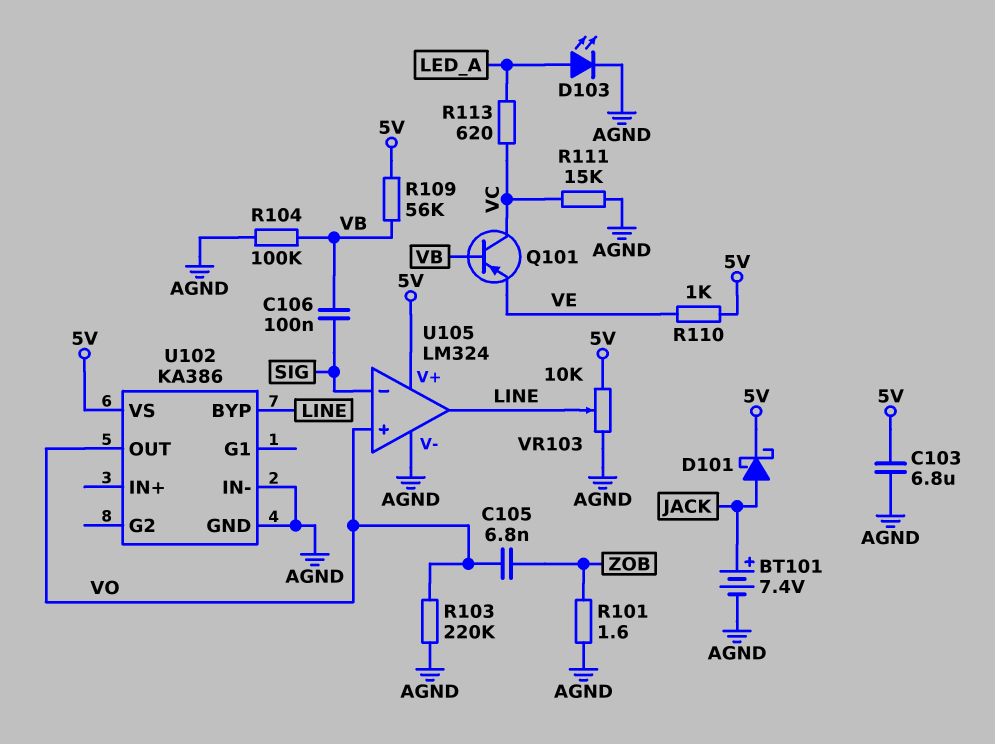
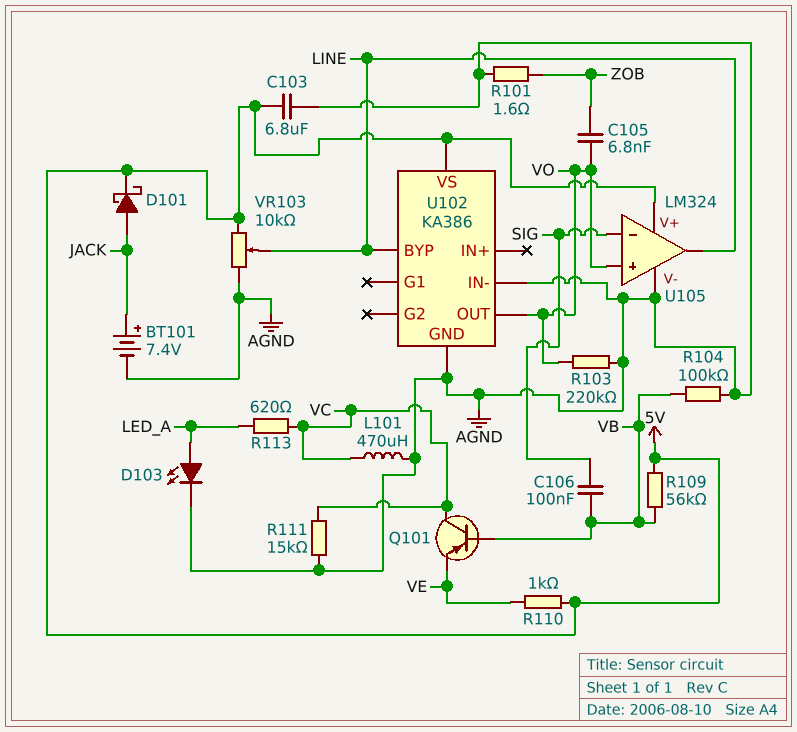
L101: none -> 470uH (AGND, VC)

